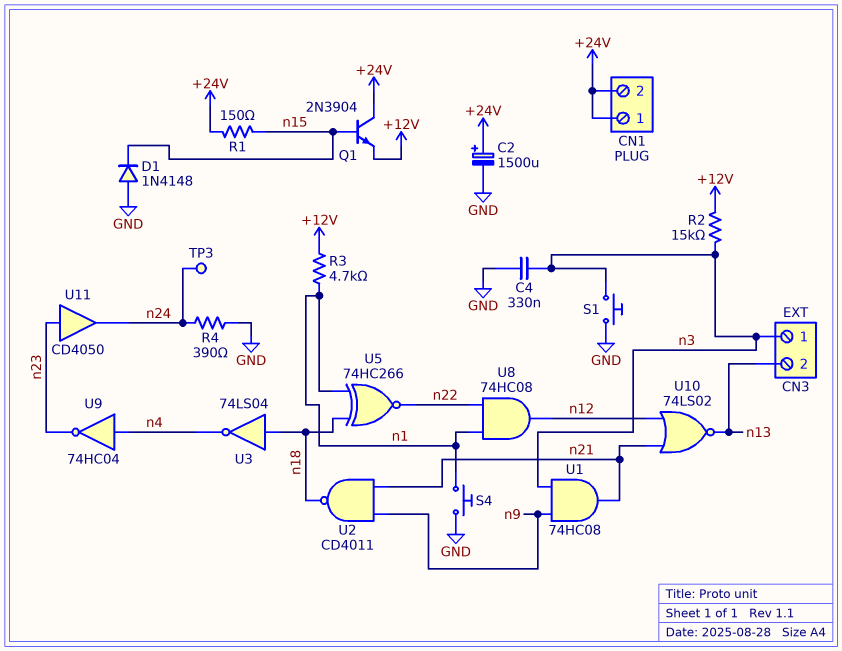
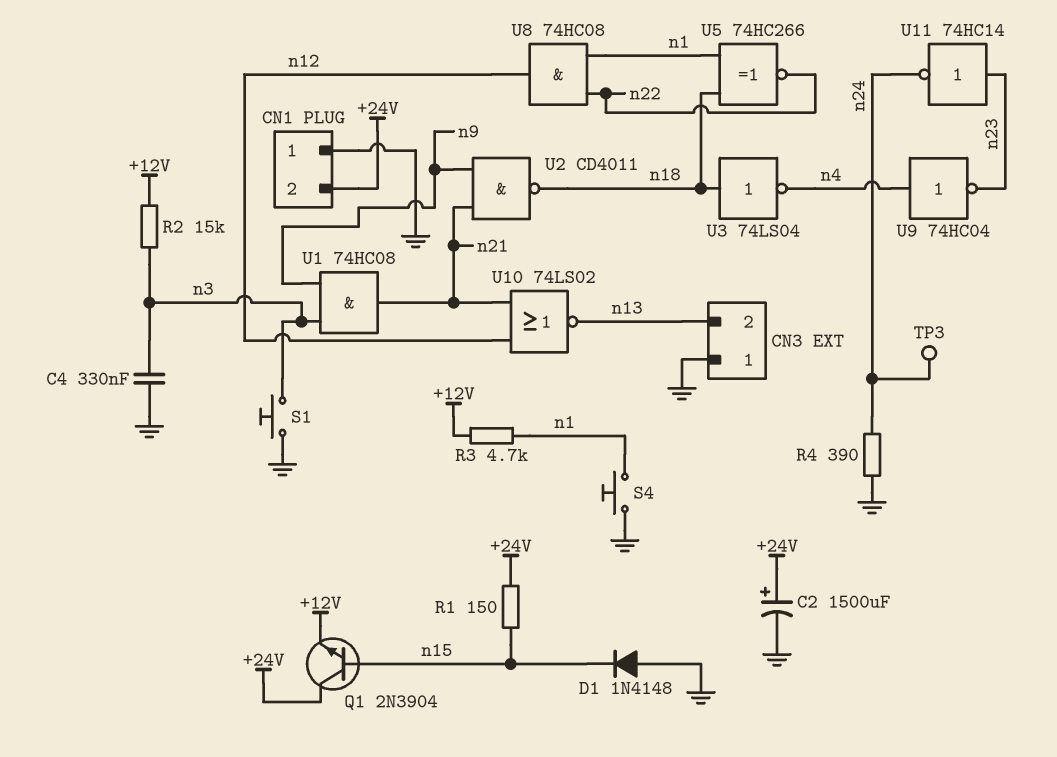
CN1 pin 1: +24V -> GND
CN3 pin 1: n3 -> GND
U11: buffer CD4050 (in n23, out n24) -> NOT 74HC14 (in n23, out n24)

